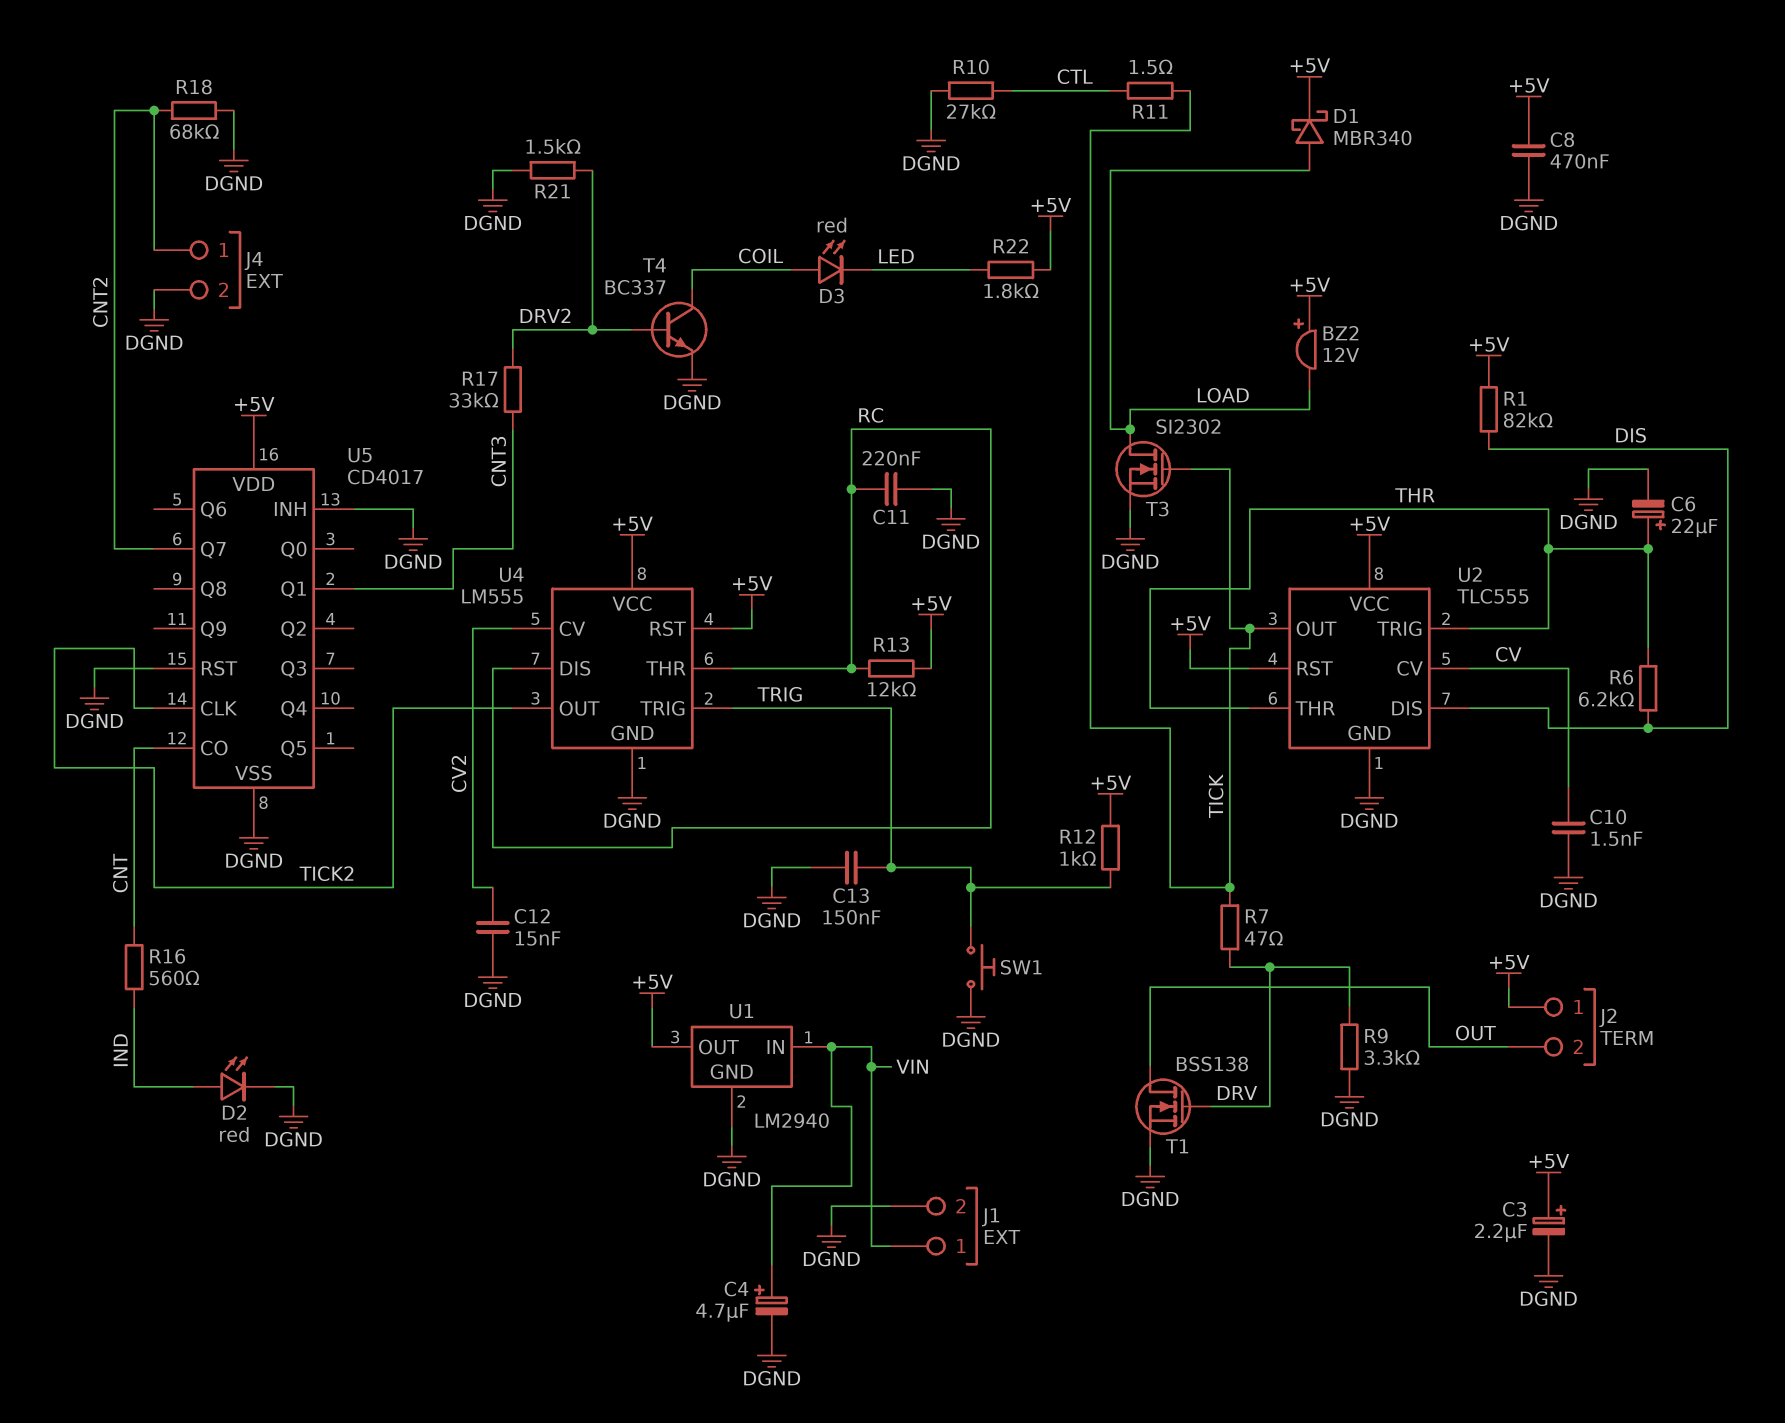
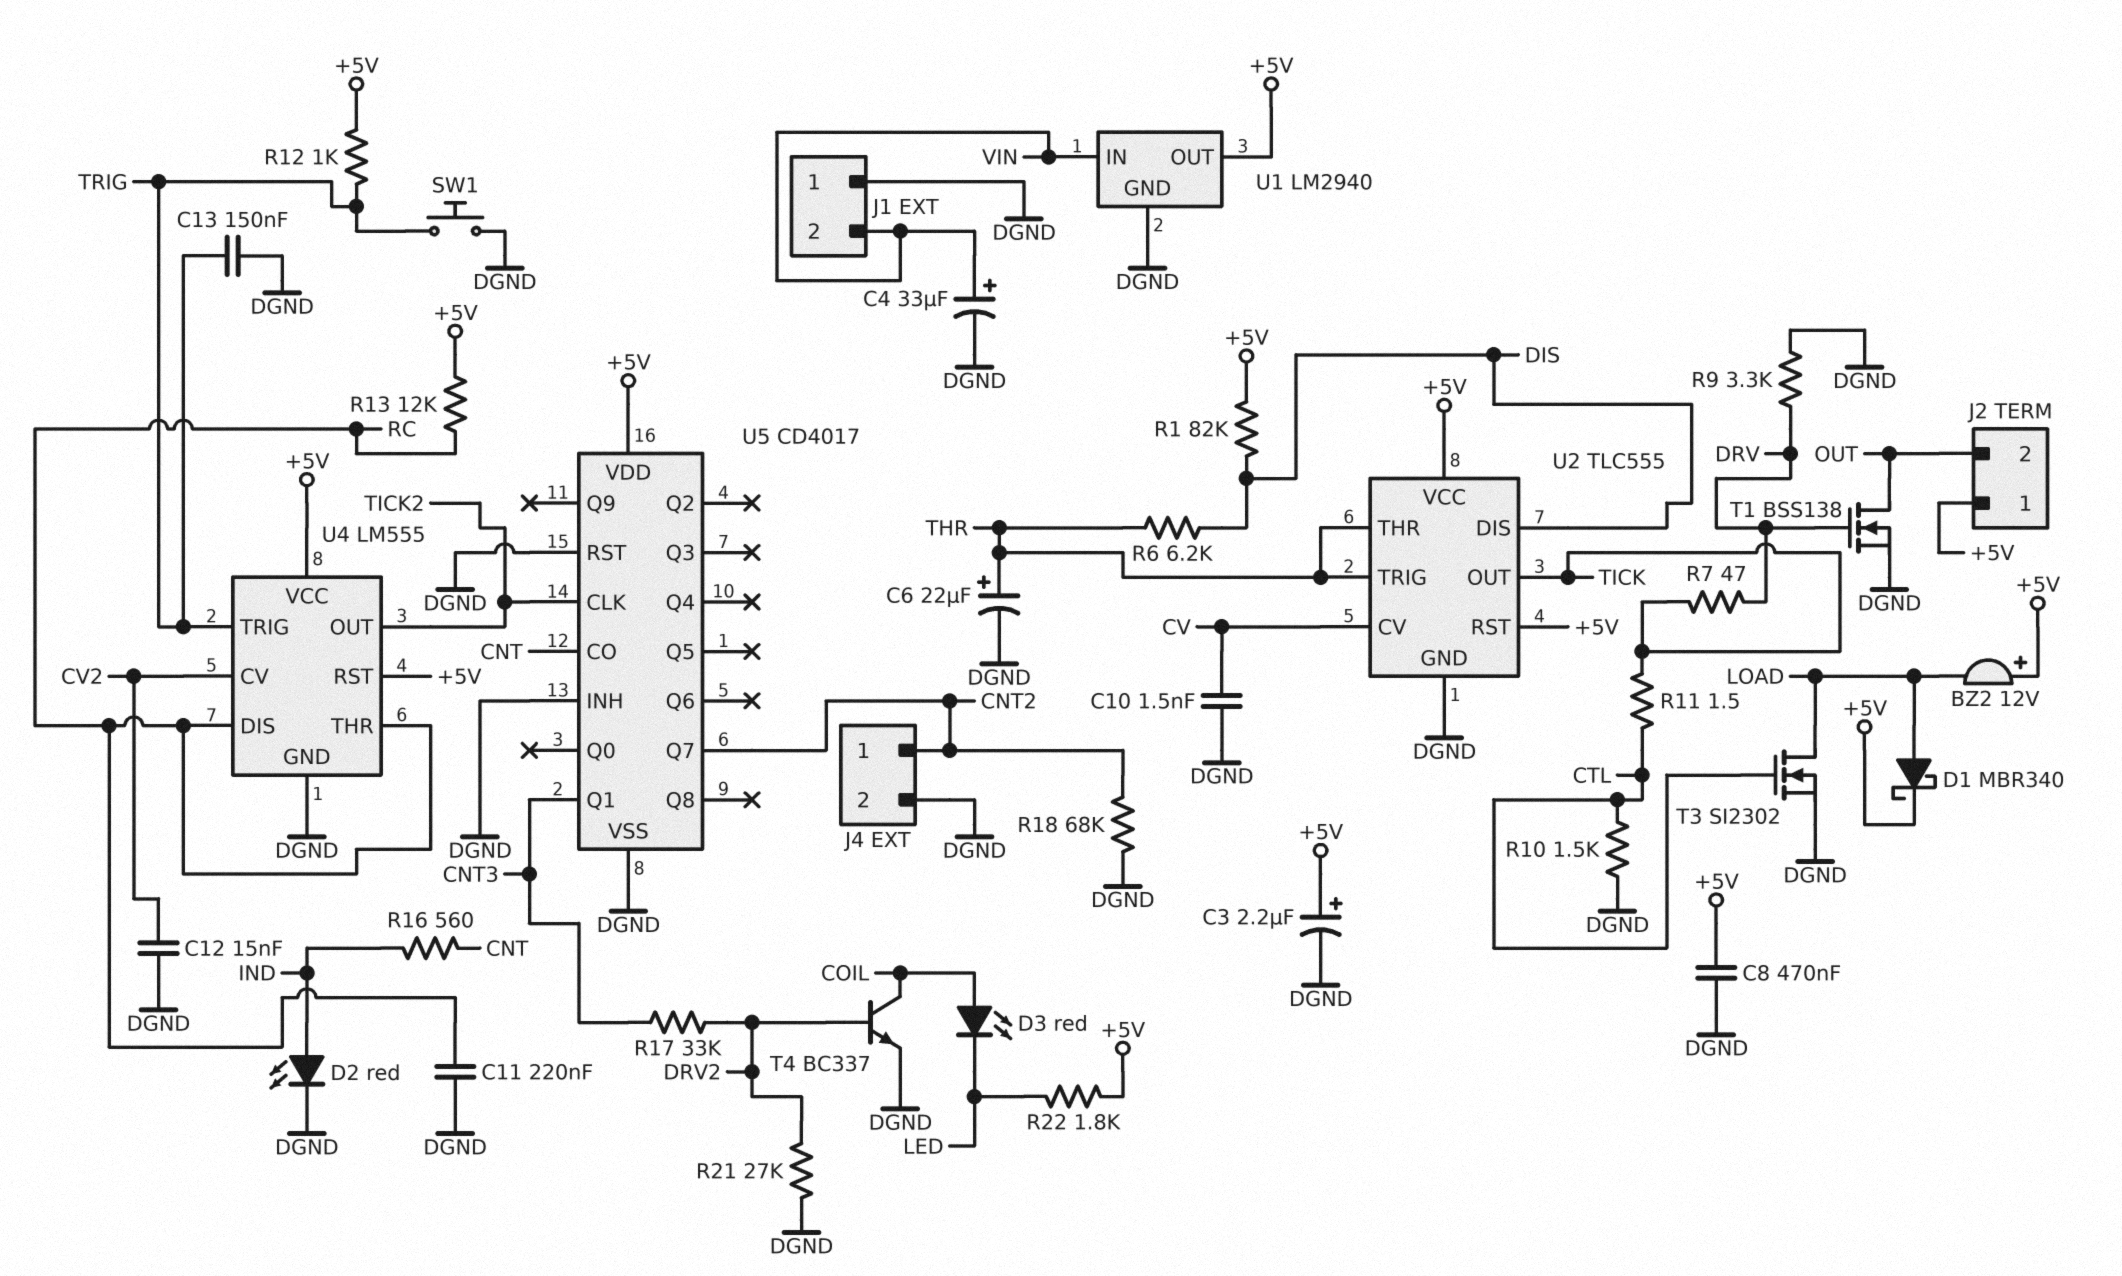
C4: 4.7uF (plus VIN, minus DGND) -> 33uF (plus VIN, minus DGND)
J1 pin 1: VIN -> DGND
J1 pin 2: DGND -> VIN
R10: 27k (CTL, DGND) -> 1.5k (CTL, DGND)
R21: 1.5k (DGND, DRV2) -> 27k (DGND, DRV2)
T3: NMOS SI2302 (G TICK, D LOAD, S DGND) -> NMOS SI2302 (G CTL, D LOAD, S DGND)

